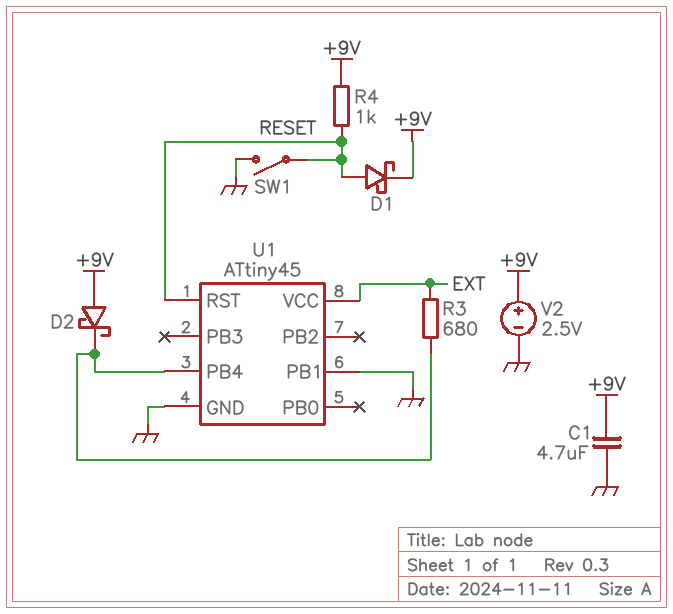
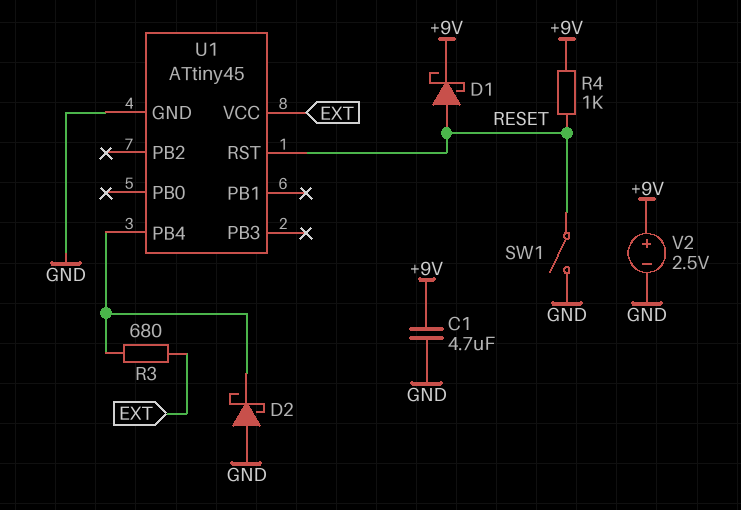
D2: schottky (A +9V, K U1/PB4) -> schottky (A GND, K U1/PB4)
U1 pin PB1: GND -> none

